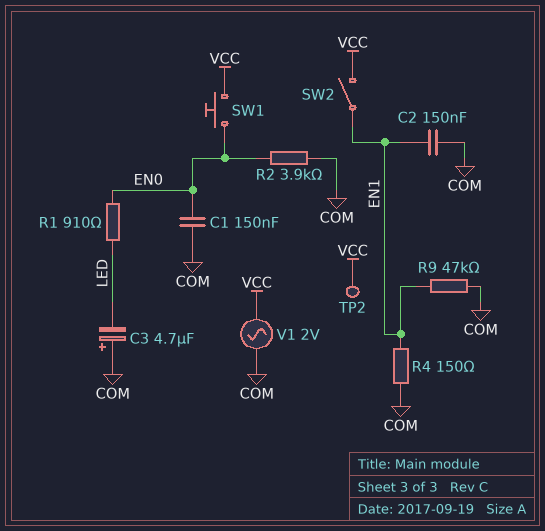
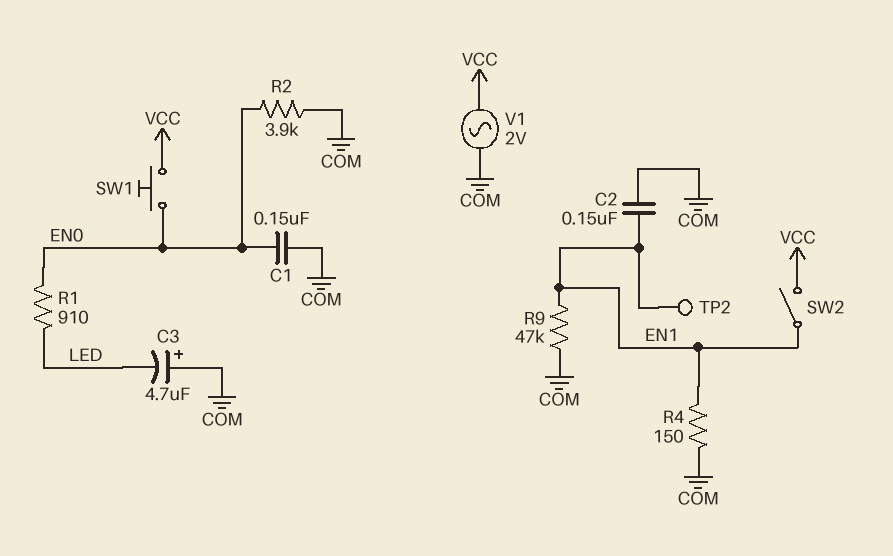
TP2: test point (VCC) -> test point (EN1)

